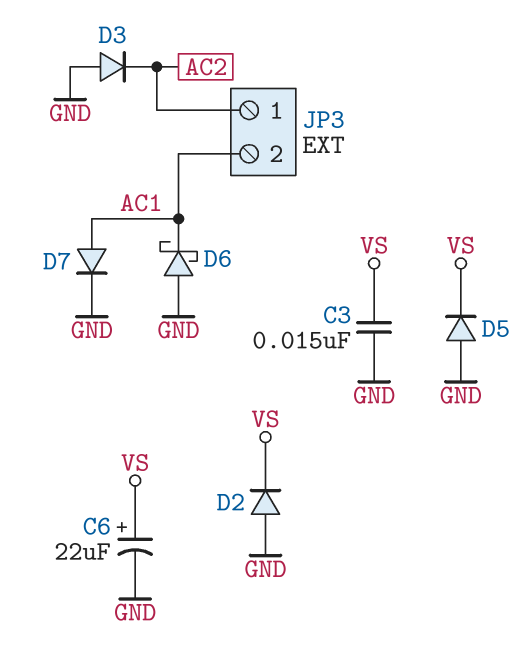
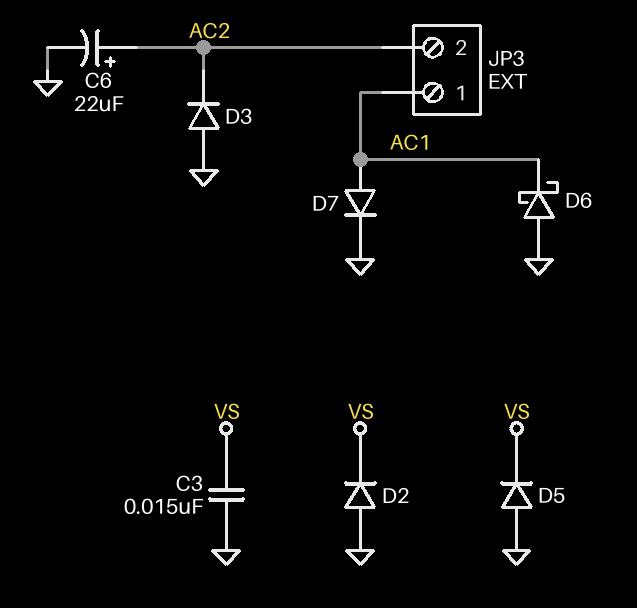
C6: 22uF (plus VS, minus GND) -> 22uF (plus AC2, minus GND)
JP3 pin 1: AC2 -> AC1
JP3 pin 2: AC1 -> AC2

